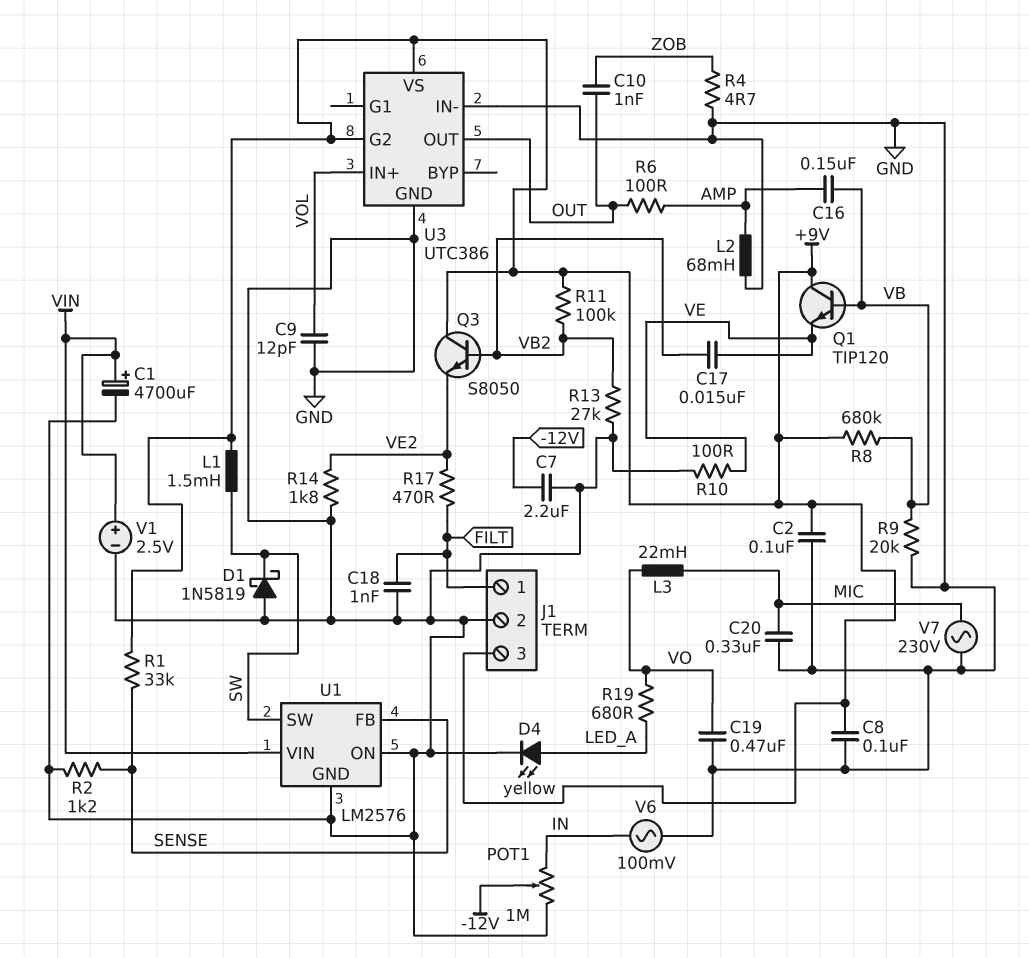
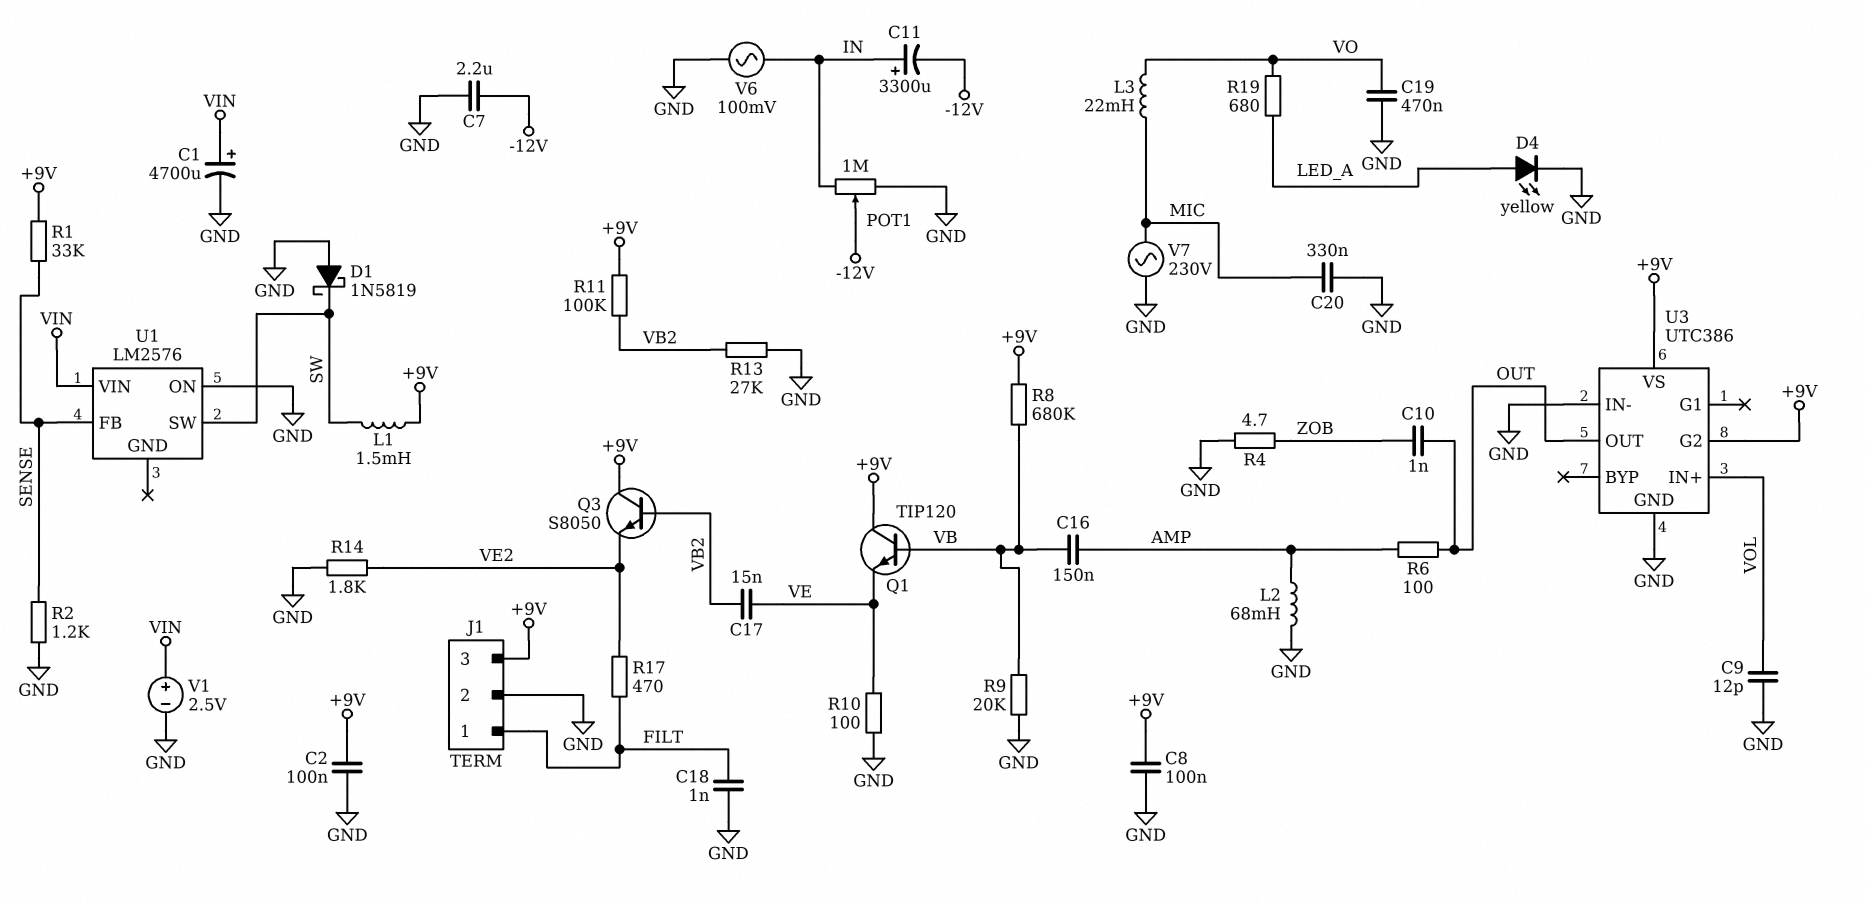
C11: none -> 3300uF (plus IN, minus -12V)
U1 pin GND: GND -> none

